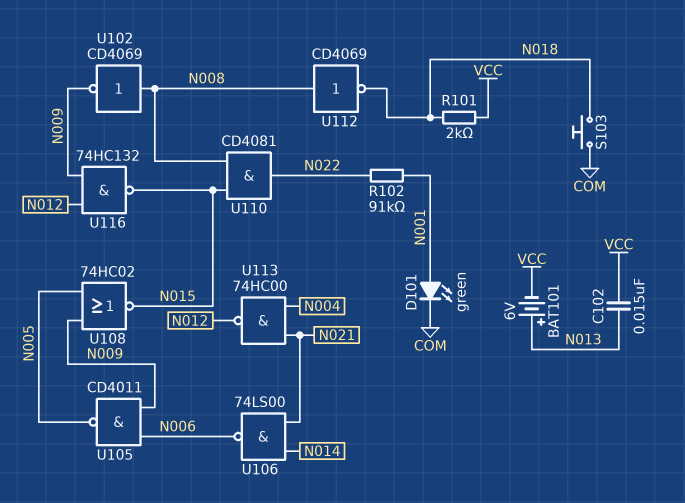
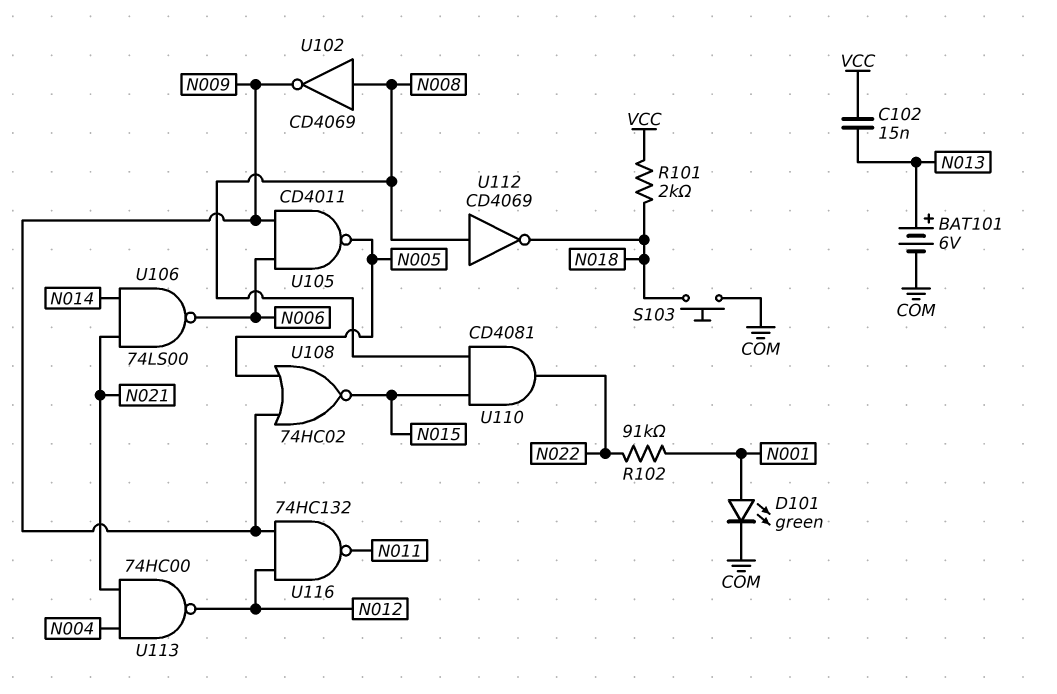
BAT101: 6V (plus N013, minus VCC) -> 6V (plus N013, minus COM)
U116: NAND 74HC132 (in N009, in N012, out N015) -> NAND 74HC132 (in N009, in N012, out N011)

